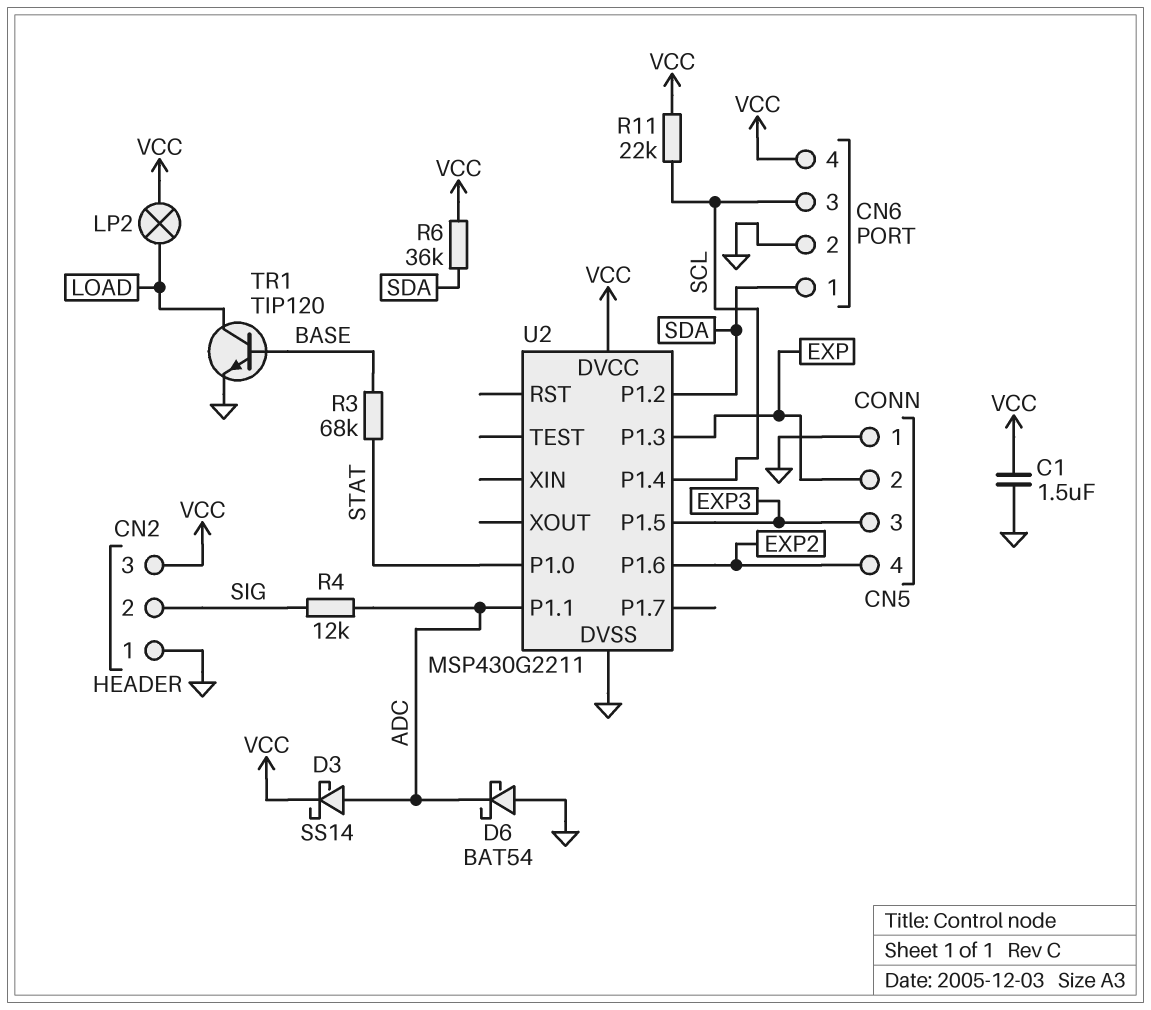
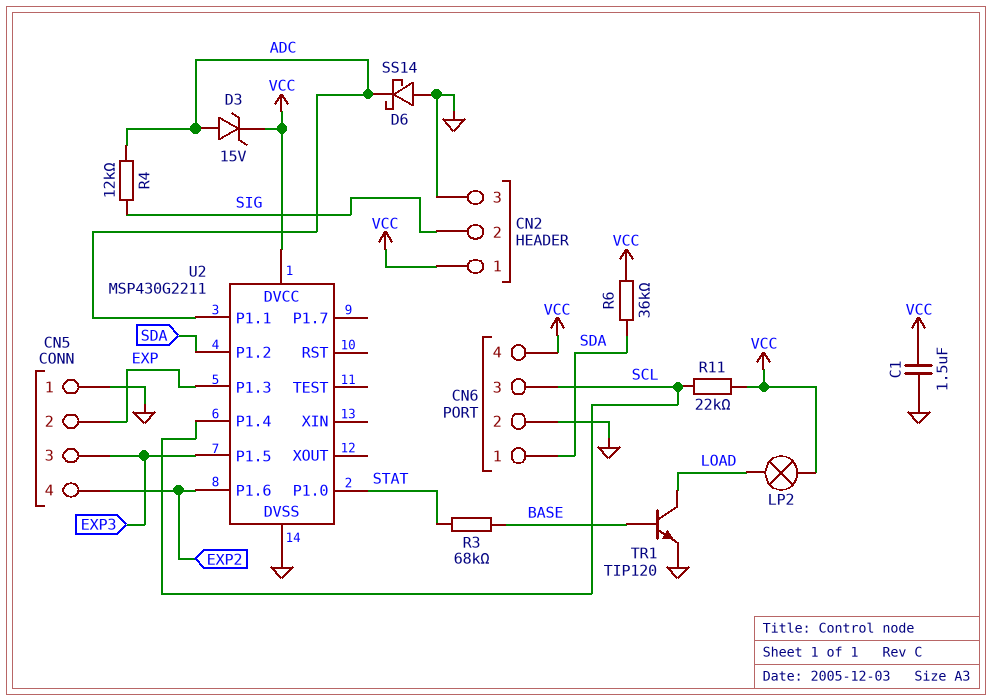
CN2 pin 1: GND -> VCC
CN2 pin 3: VCC -> GND
D3: schottky SS14 (A ADC, K VCC) -> zener 15V (A ADC, K VCC)
D6: schottky BAT54 (A GND, K ADC) -> schottky SS14 (A GND, K ADC)

